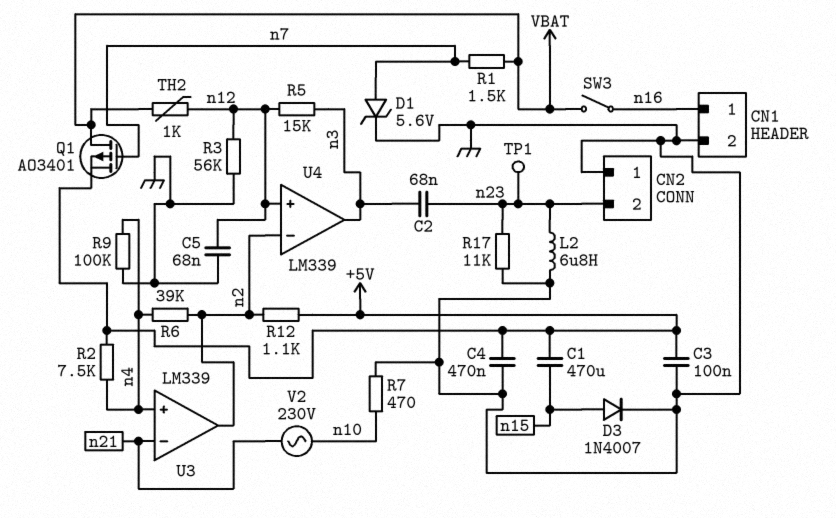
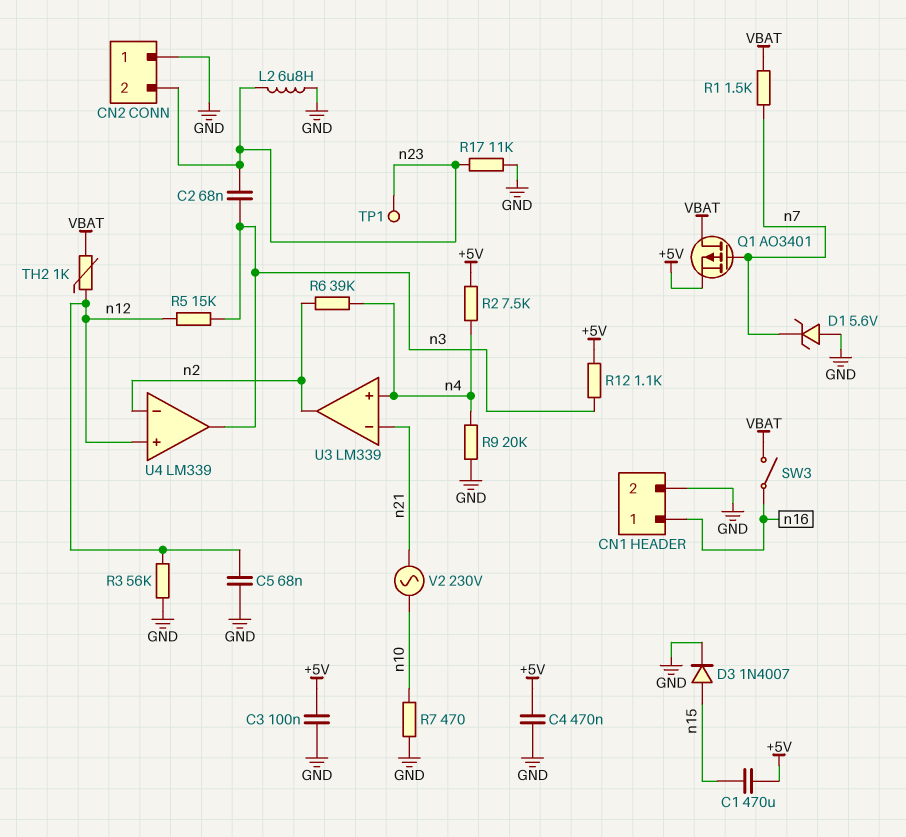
D1: zener 5.6V (A n7, K GND) -> zener 5.6V (A GND, K n7)
R9: 100k (GND, n4) -> 20k (GND, n4)
R12: 1.1k (+5V, n2) -> 1.1k (+5V, n3)

